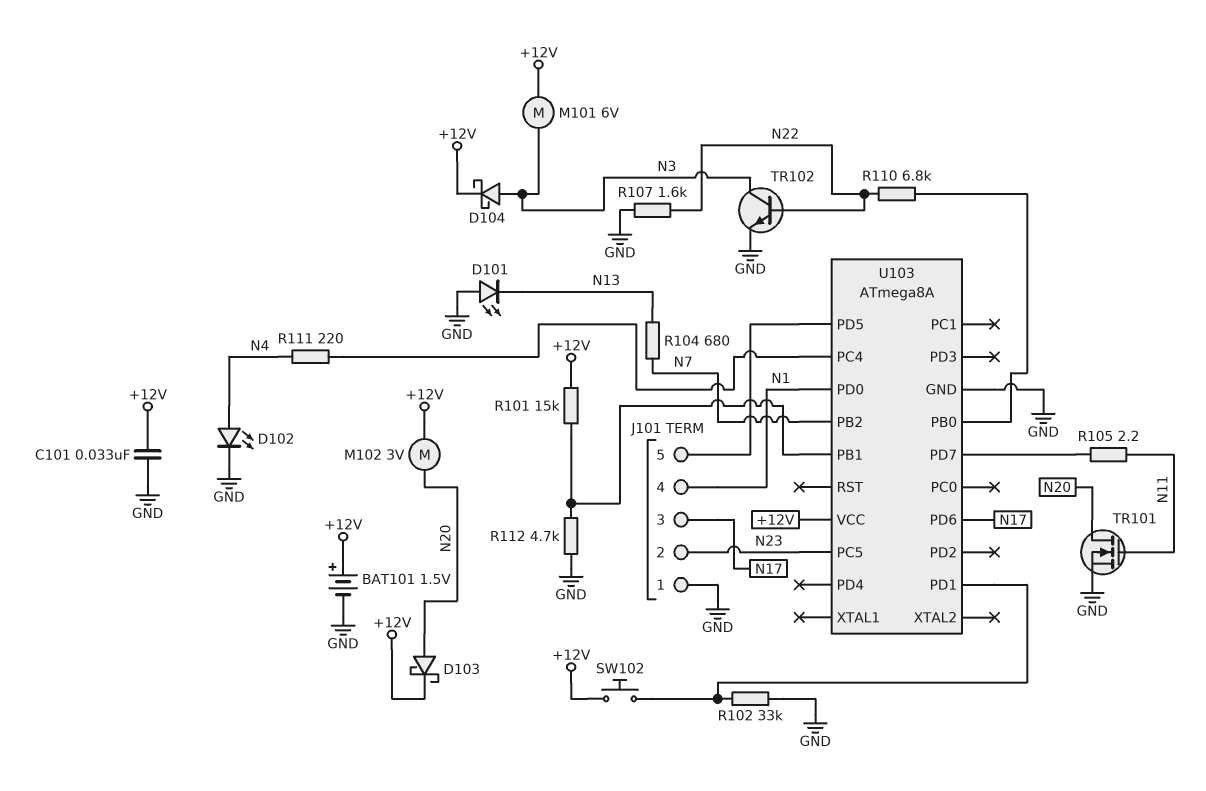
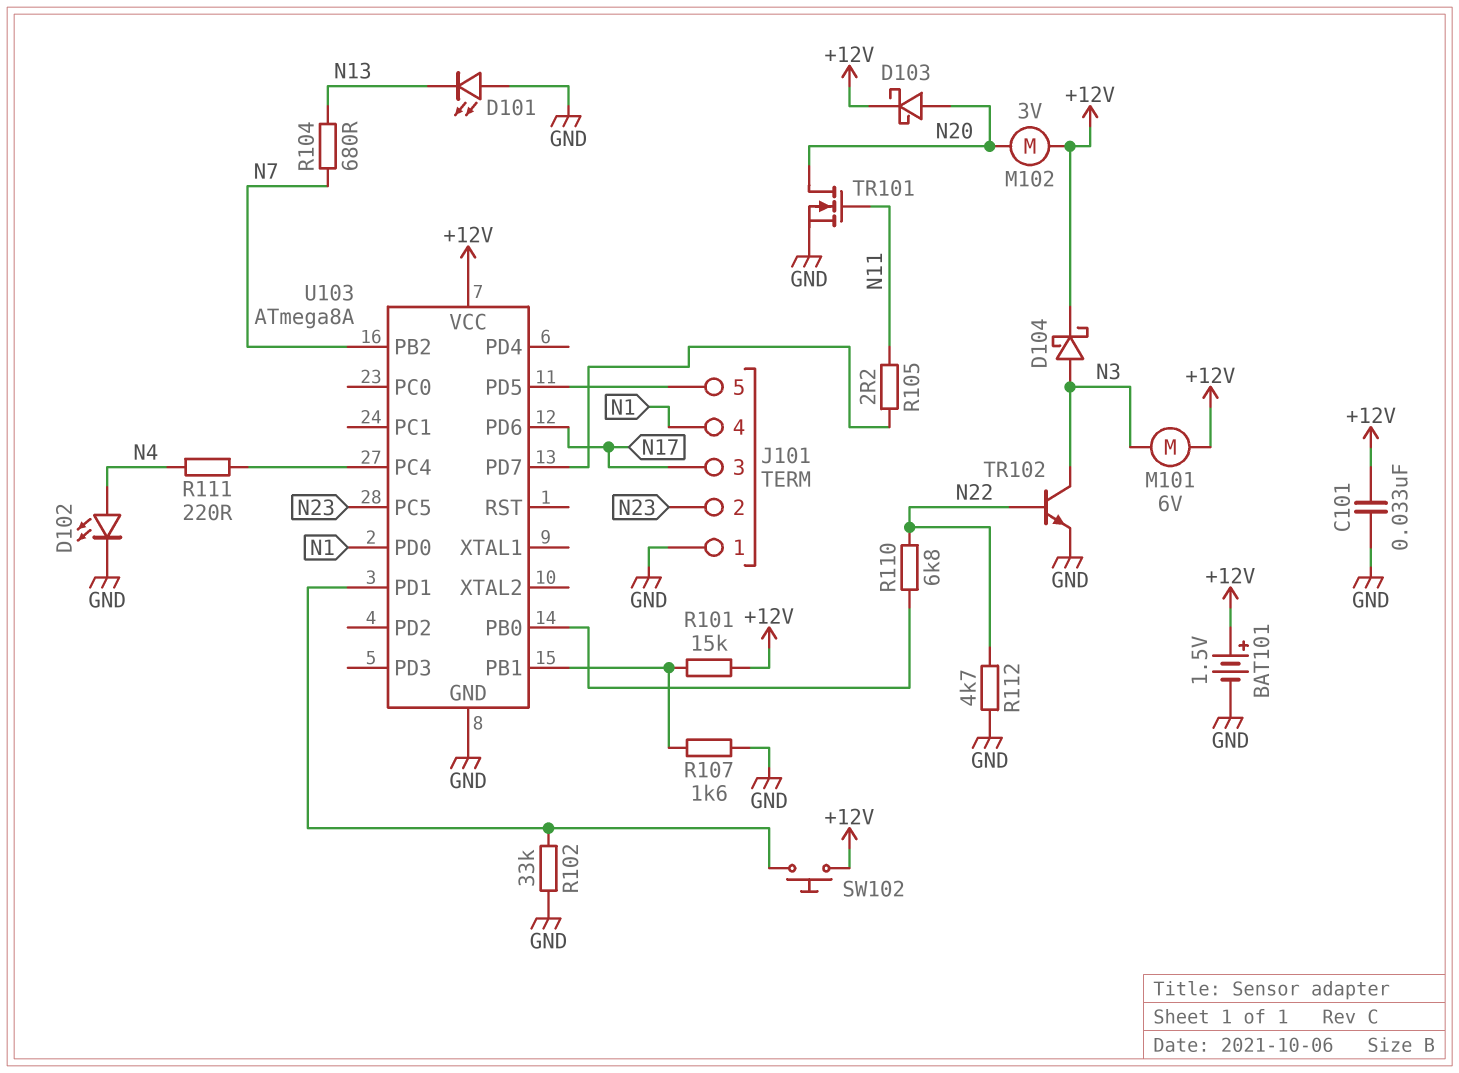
R107: 1.6k (GND, N22) -> 1.6k (GND, U103/PB1)
R112: 4.7k (GND, U103/PB1) -> 4.7k (GND, N22)

